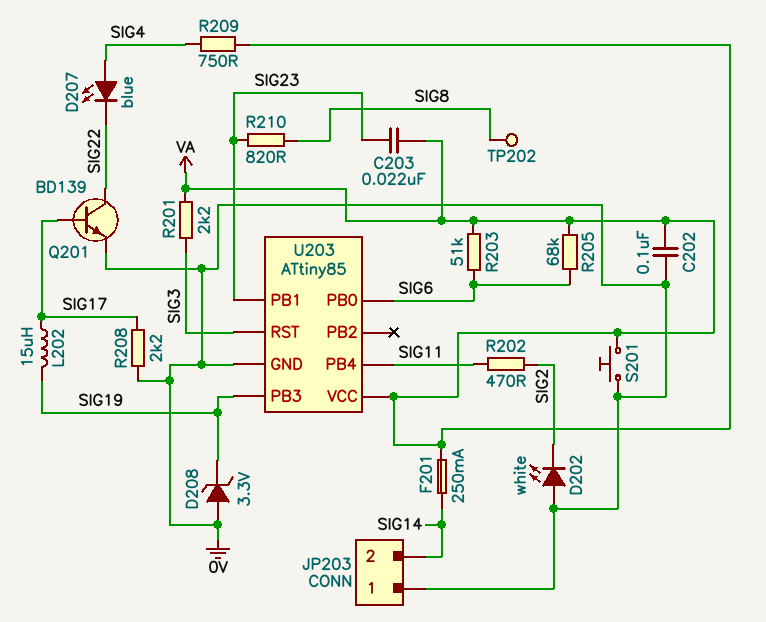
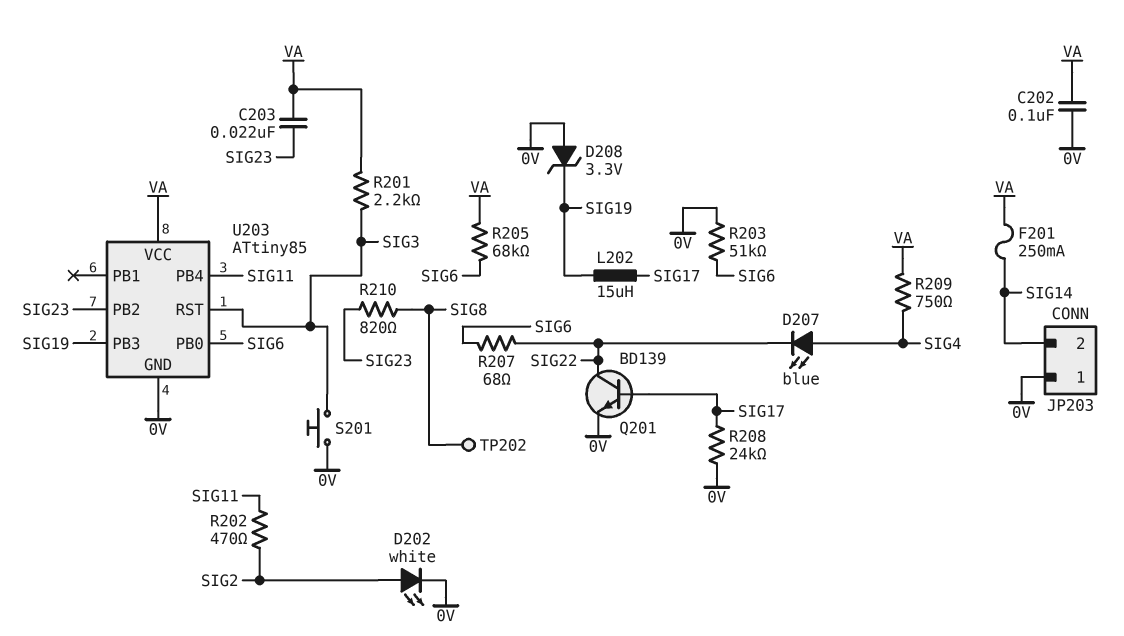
D202: LED white (A 0V, K SIG2) -> LED white (A SIG2, K 0V)
R203: 51k (SIG6, VA) -> 51k (0V, SIG6)
R207: none -> 68 (SIG6, SIG22)
R208: 2.2k (0V, SIG17) -> 24k (0V, SIG17)
S201: button (0V, VA) -> button (0V, SIG3)
U203 pin PB1: SIG23 -> none
U203 pin PB2: none -> SIG23

